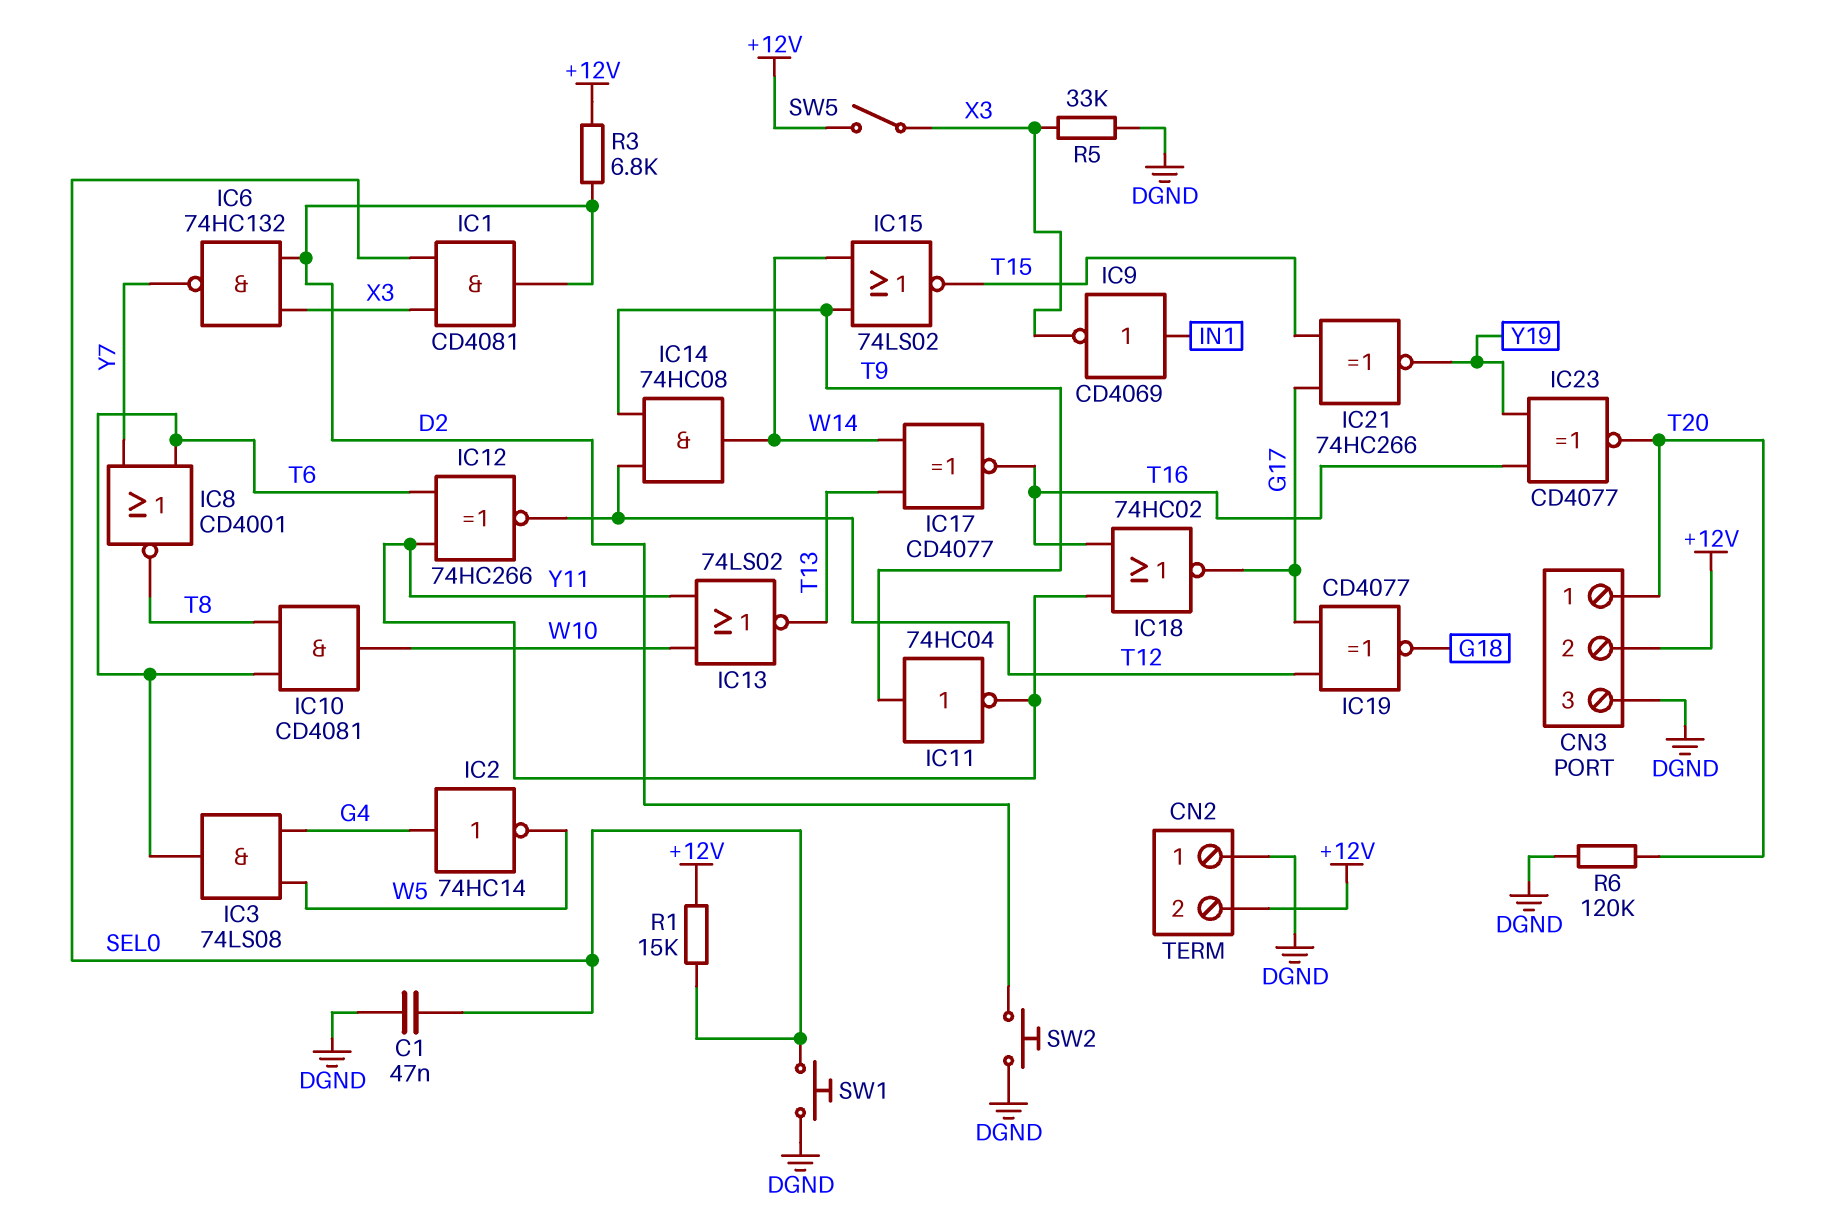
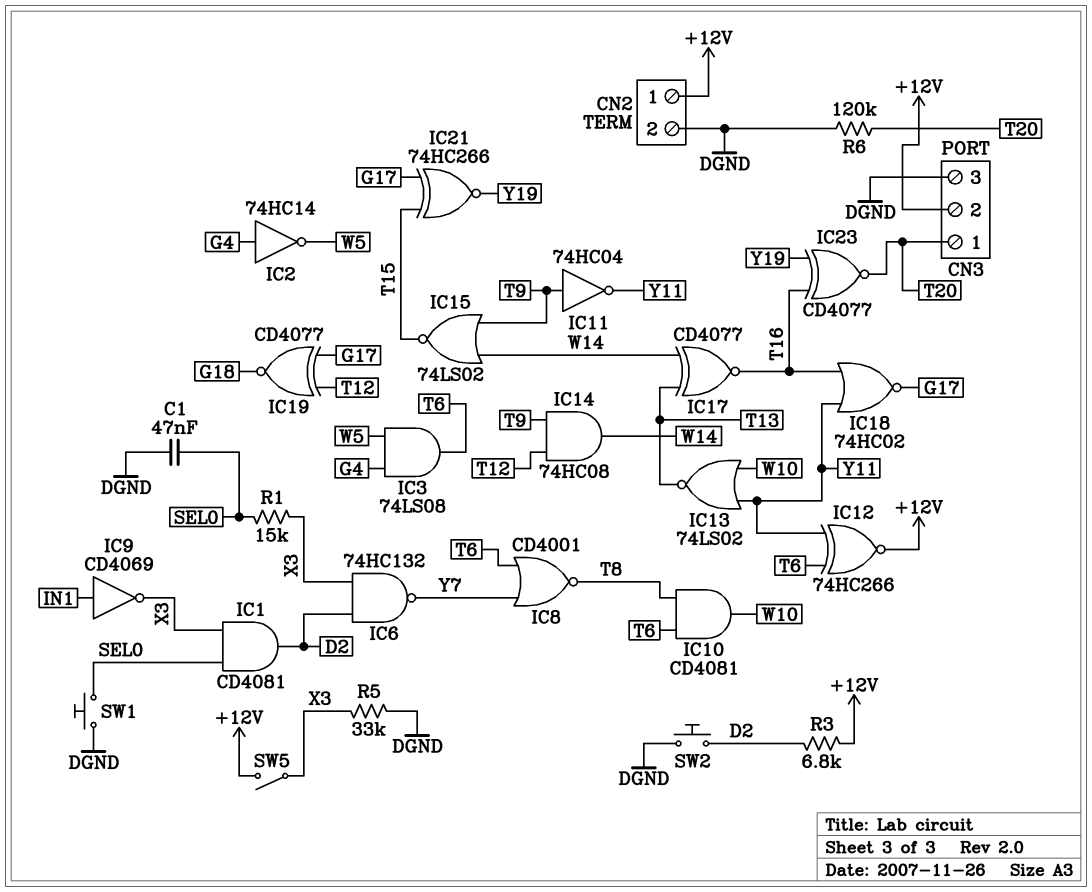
CN2 pin 1: DGND -> +12V
CN2 pin 2: +12V -> DGND
IC12: XNOR 74HC266 (in T6, in Y11, out T12) -> XNOR 74HC266 (in T6, in Y11, out +12V)
R1: 15k (+12V, SEL0) -> 15k (SEL0, X3)

